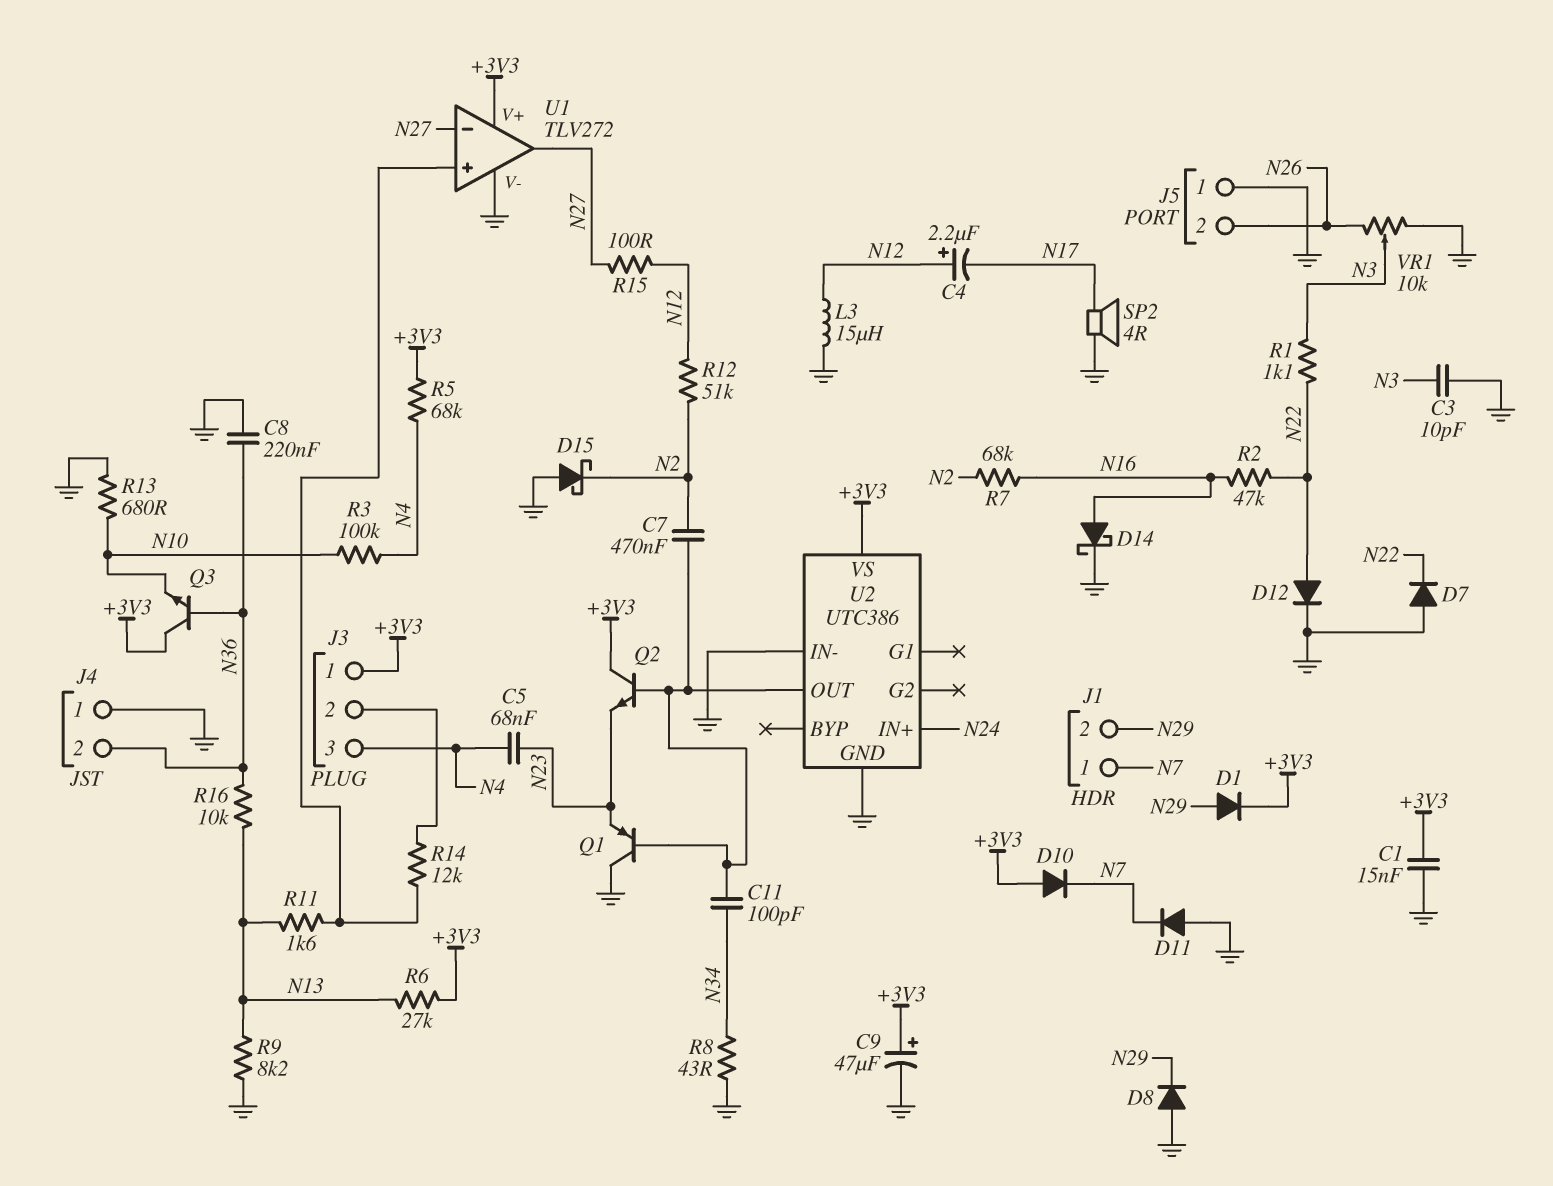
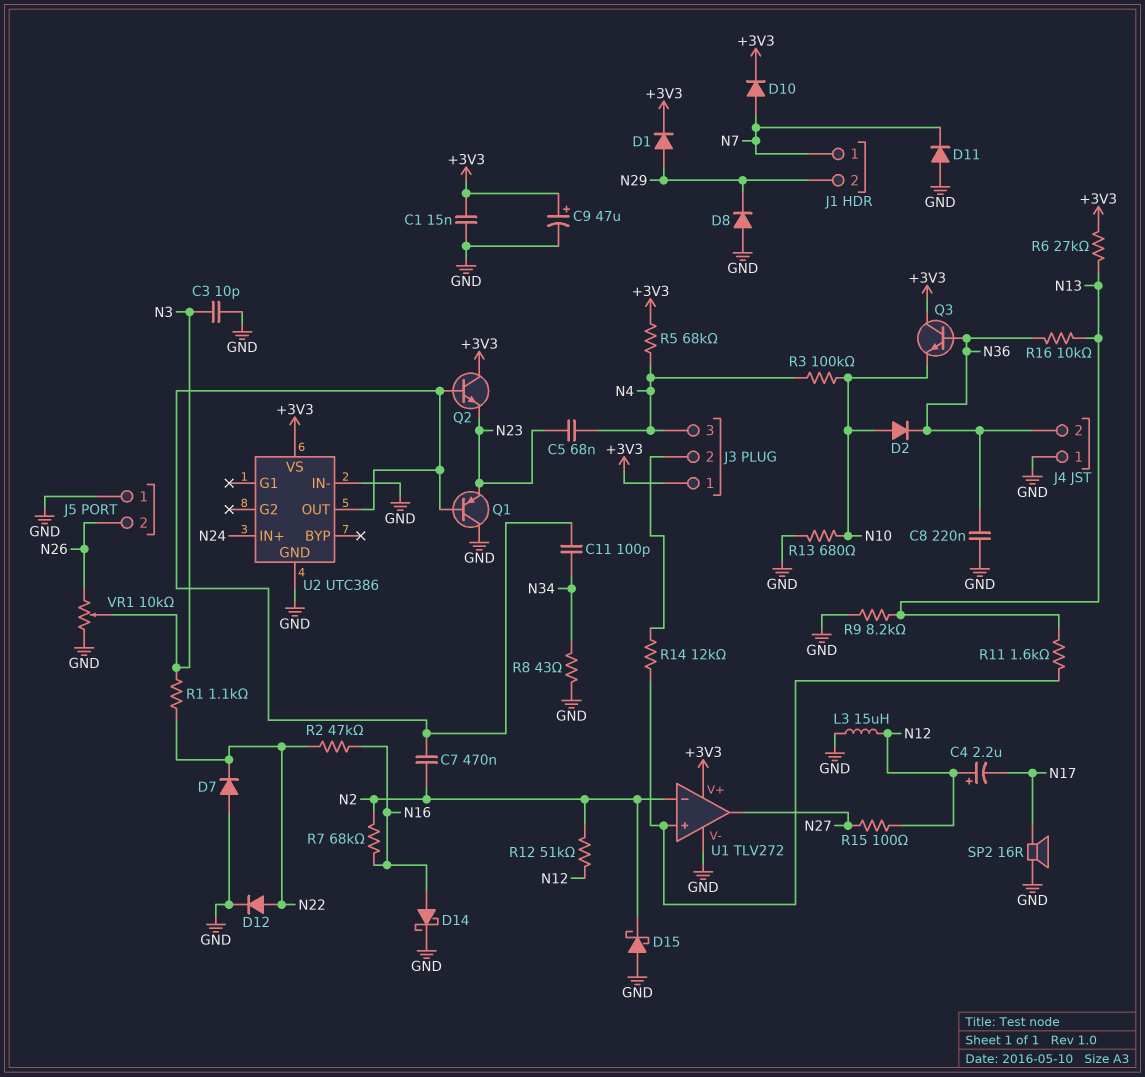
D2: none -> diode (A N10, K N36)
D10: diode (A +3V3, K N7) -> diode (A N7, K +3V3)
SP2: speaker 4R (GND, N17) -> speaker 16R (GND, N17)
U1 pin in-: N27 -> N2

